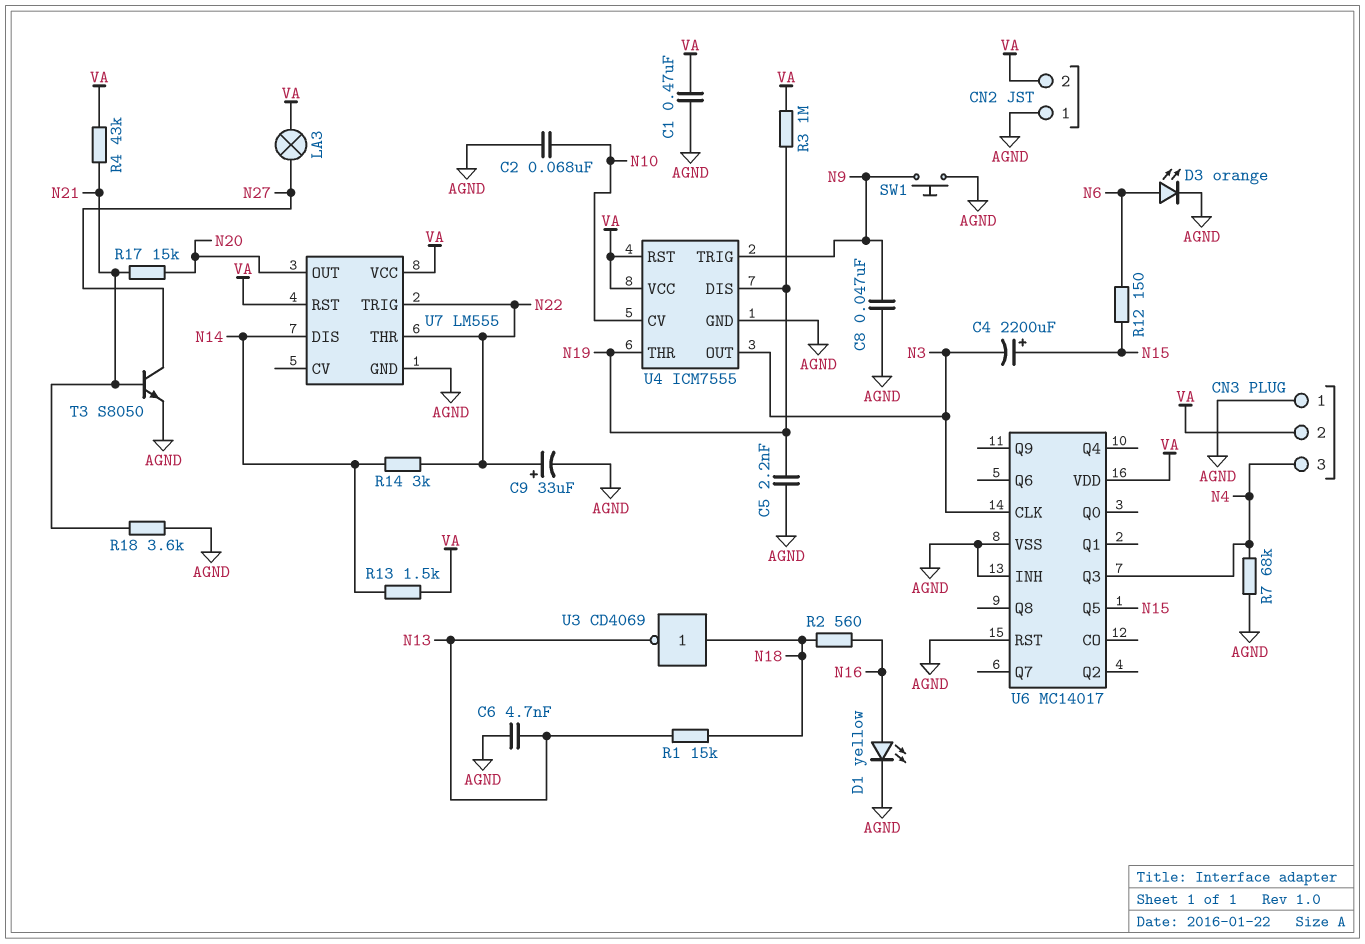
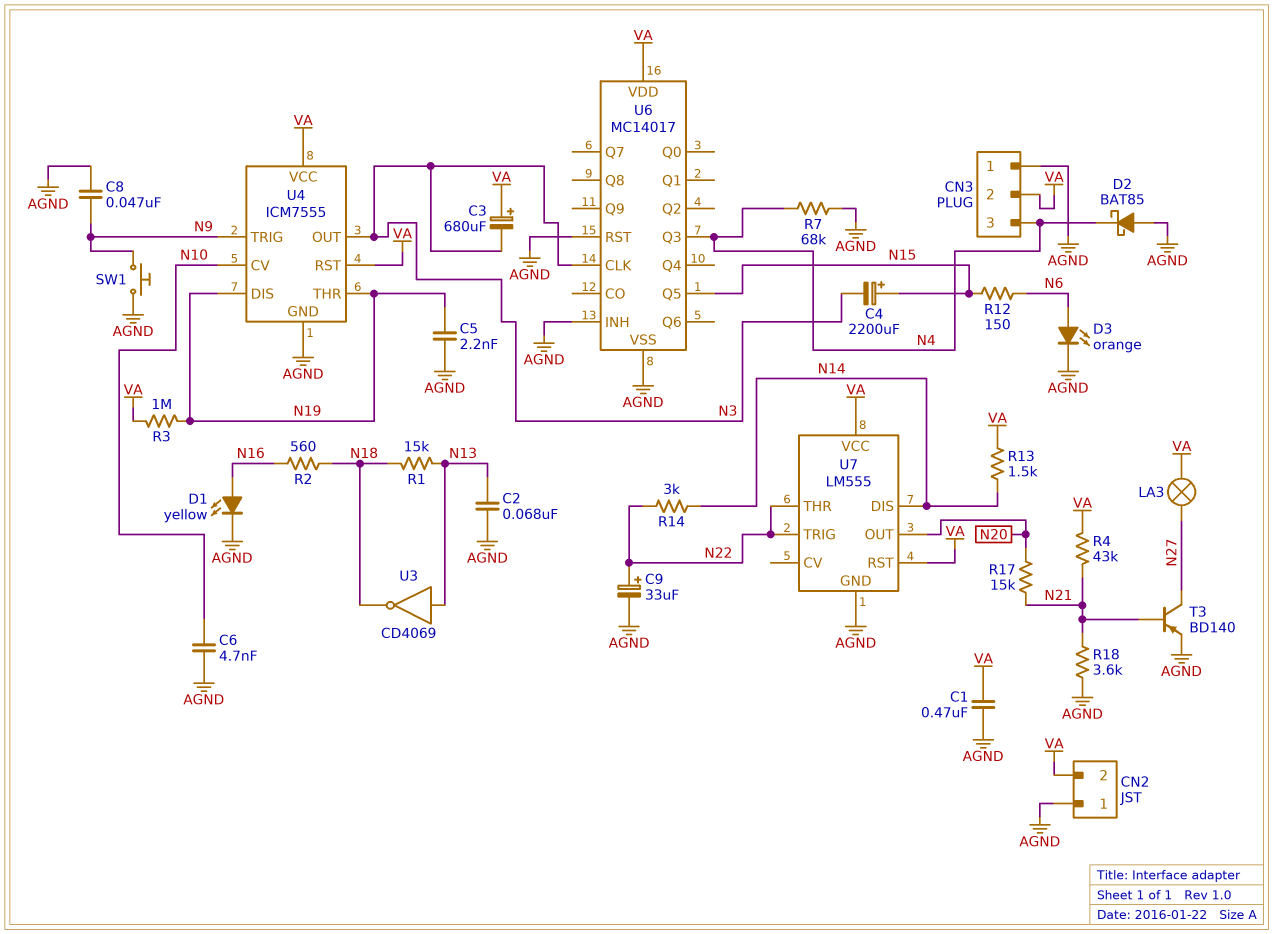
C2: 68nF (AGND, N10) -> 68nF (AGND, N13)
C3: none -> 680uF (plus VA, minus N3)
C6: 4.7nF (AGND, N13) -> 4.7nF (AGND, N10)
D2: none -> schottky BAT85 (A AGND, K N4)
T3: NPN S8050 (B N21, C N27, E AGND) -> PNP BD140 (B N21, C N27, E AGND)
U3: NOT CD4069 (in N18, out N13) -> NOT CD4069 (in N13, out N18)

